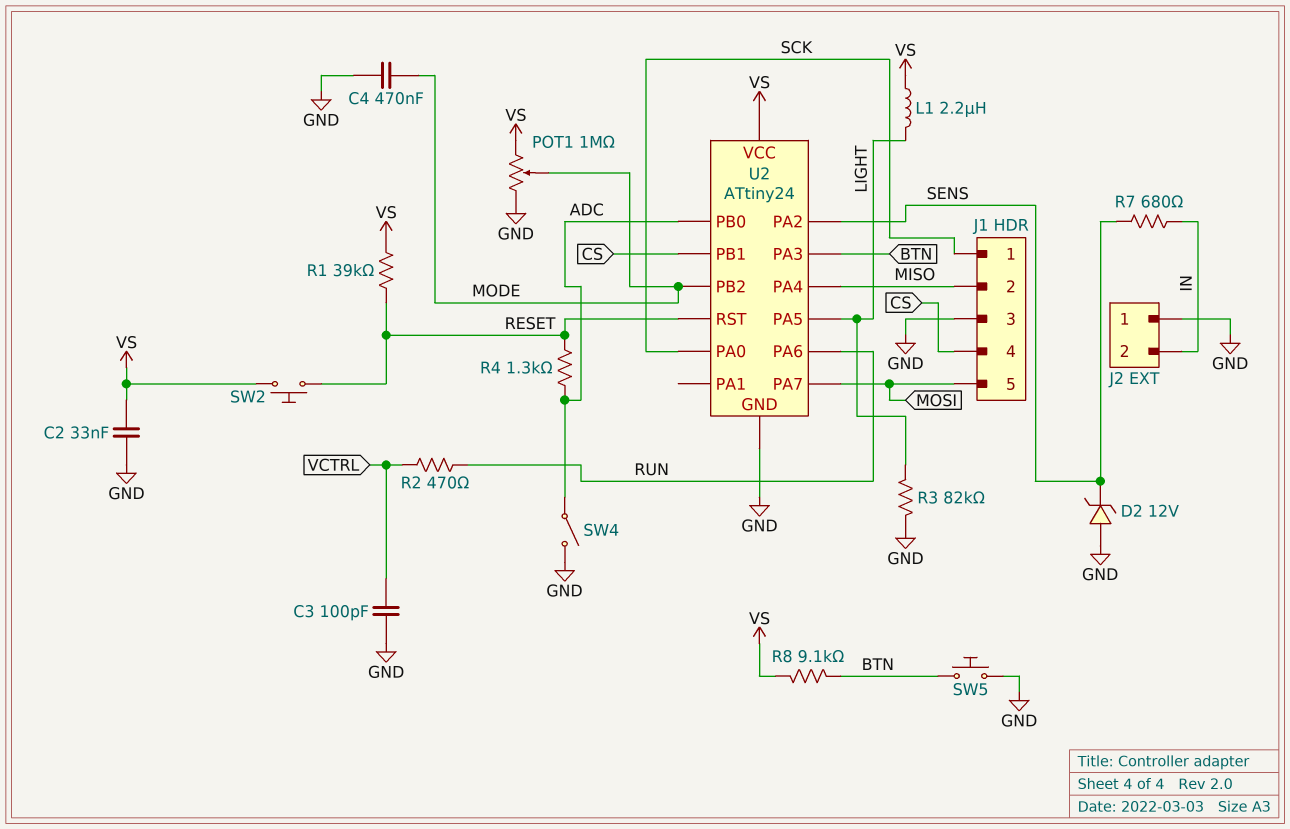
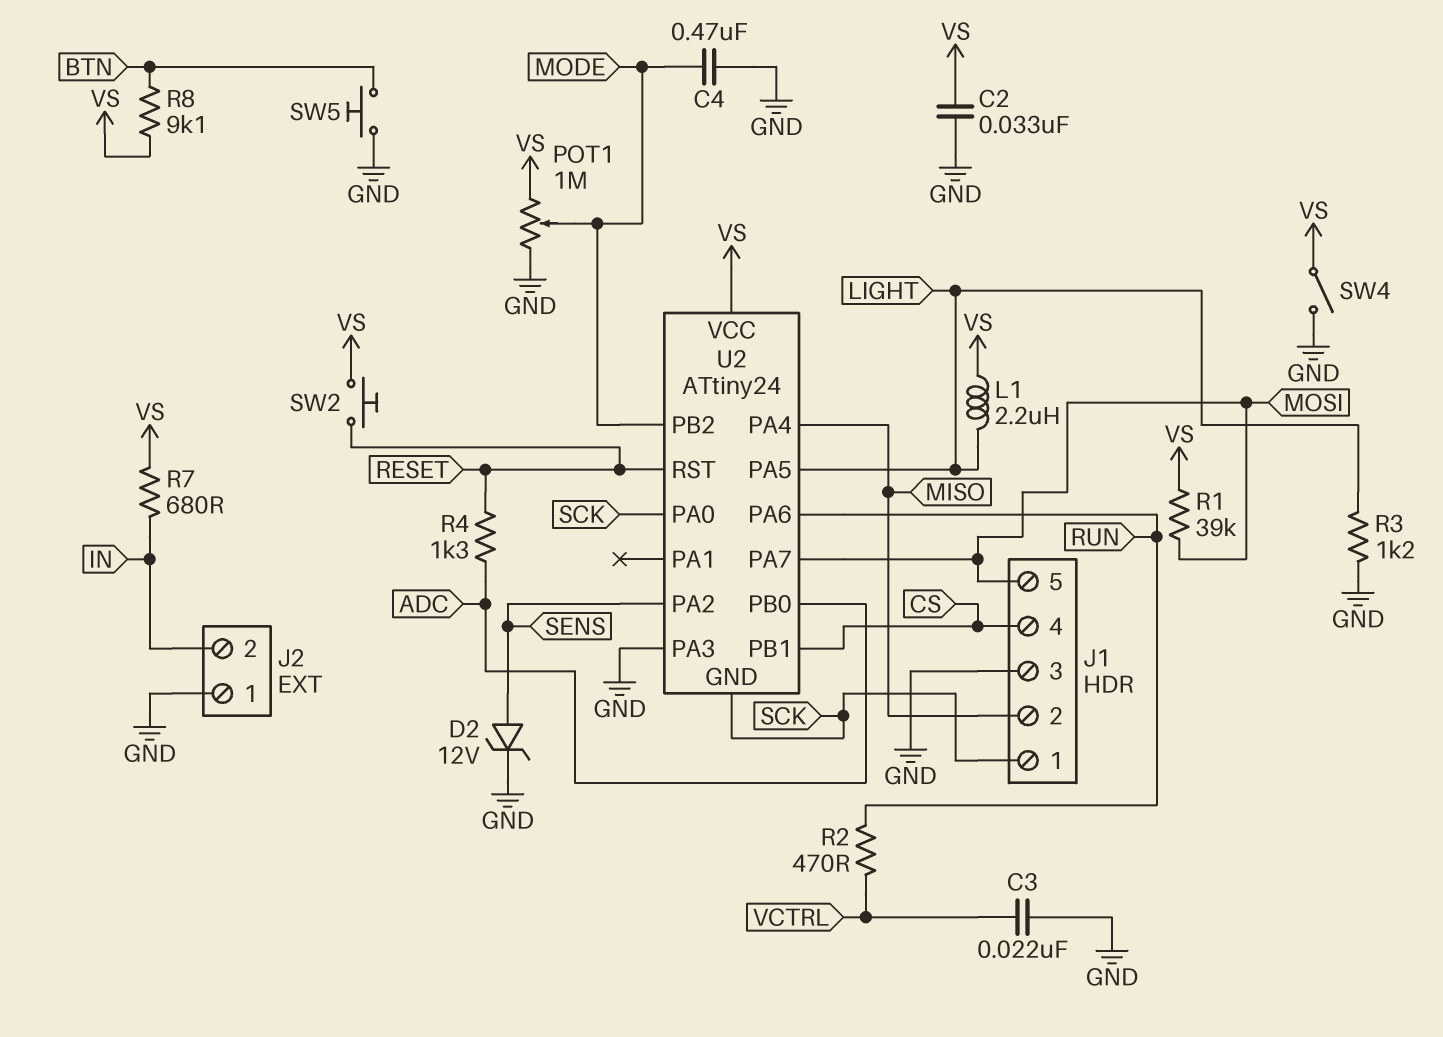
C3: 100pF (GND, VCTRL) -> 22nF (GND, VCTRL)
D2: zener 12V (A GND, K SENS) -> zener 12V (A SENS, K GND)
R1: 39k (RESET, VS) -> 39k (MOSI, VS)
R3: 82k (GND, LIGHT) -> 1.2k (GND, LIGHT)
R7: 680 (IN, SENS) -> 680 (IN, VS)
SW4: switch (ADC, GND) -> switch (GND, VS)
U2 pin GND: GND -> SCK
U2 pin PA3: BTN -> GND

